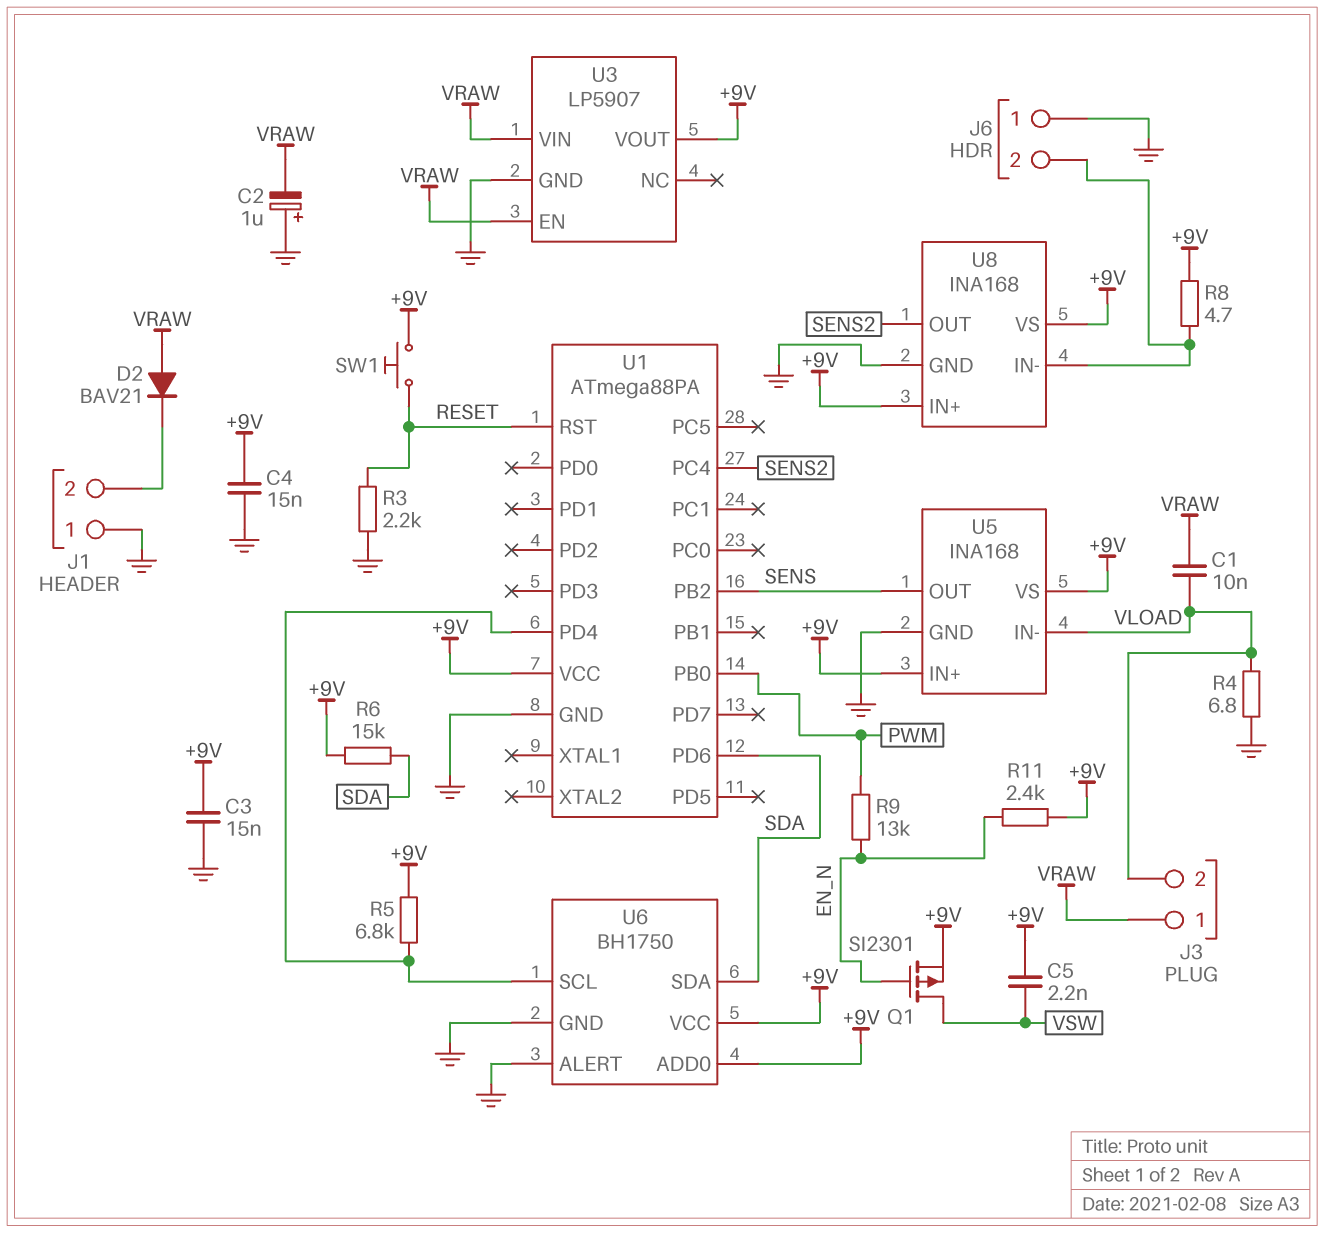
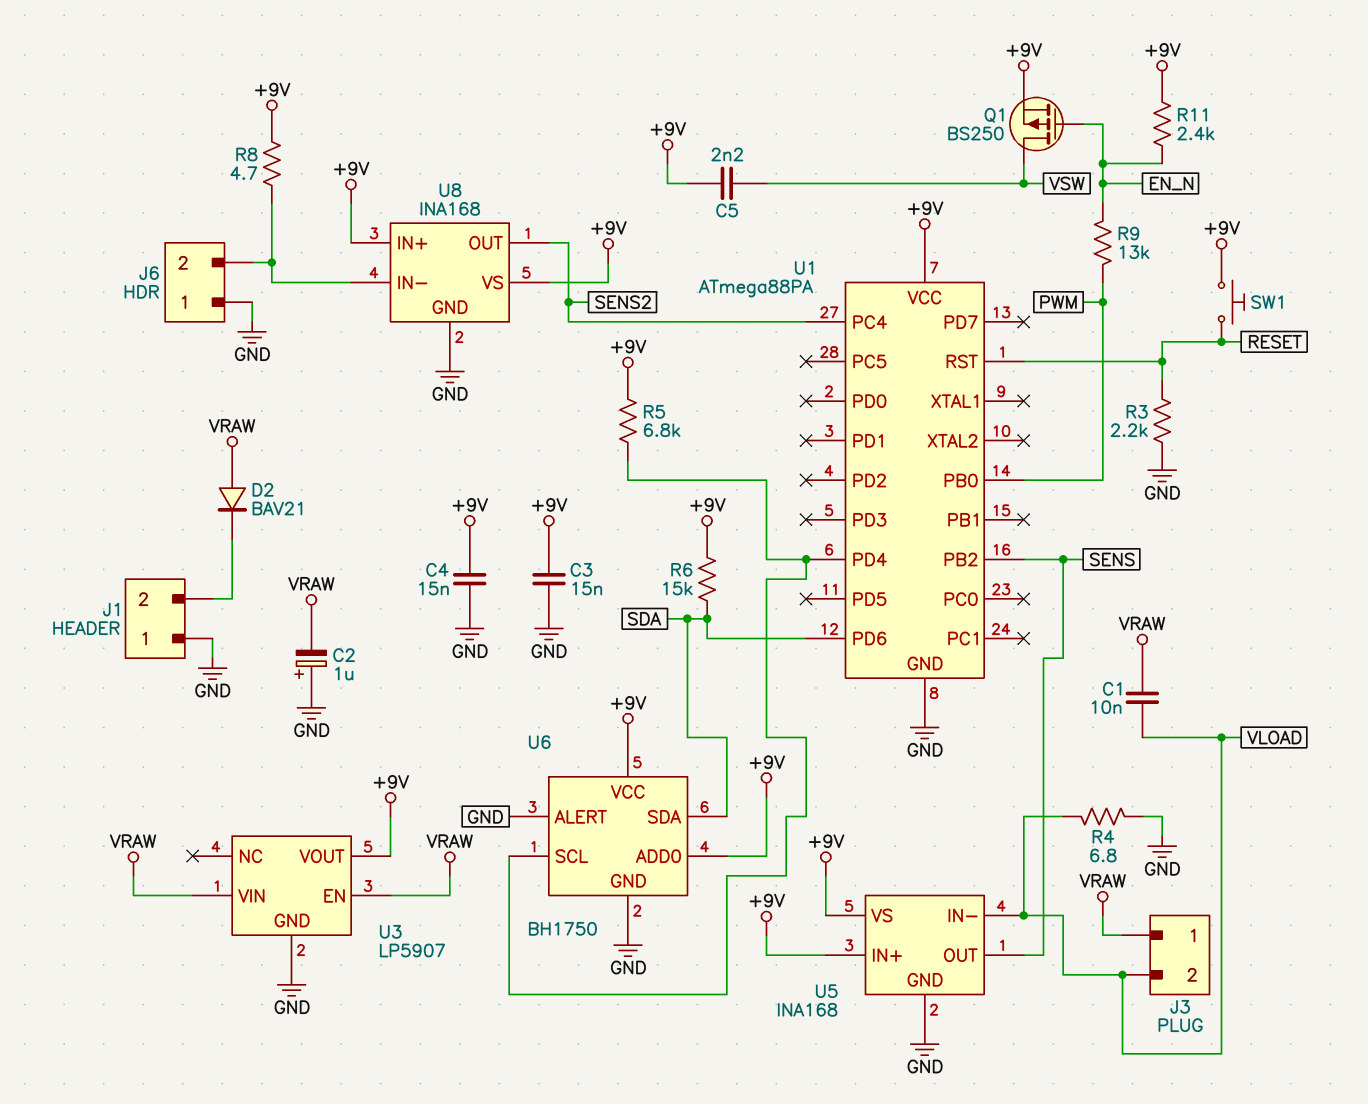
Q1: PMOS SI2301 (G EN_N, D VSW, S +9V) -> PMOS BS250 (G EN_N, D VSW, S +9V)

